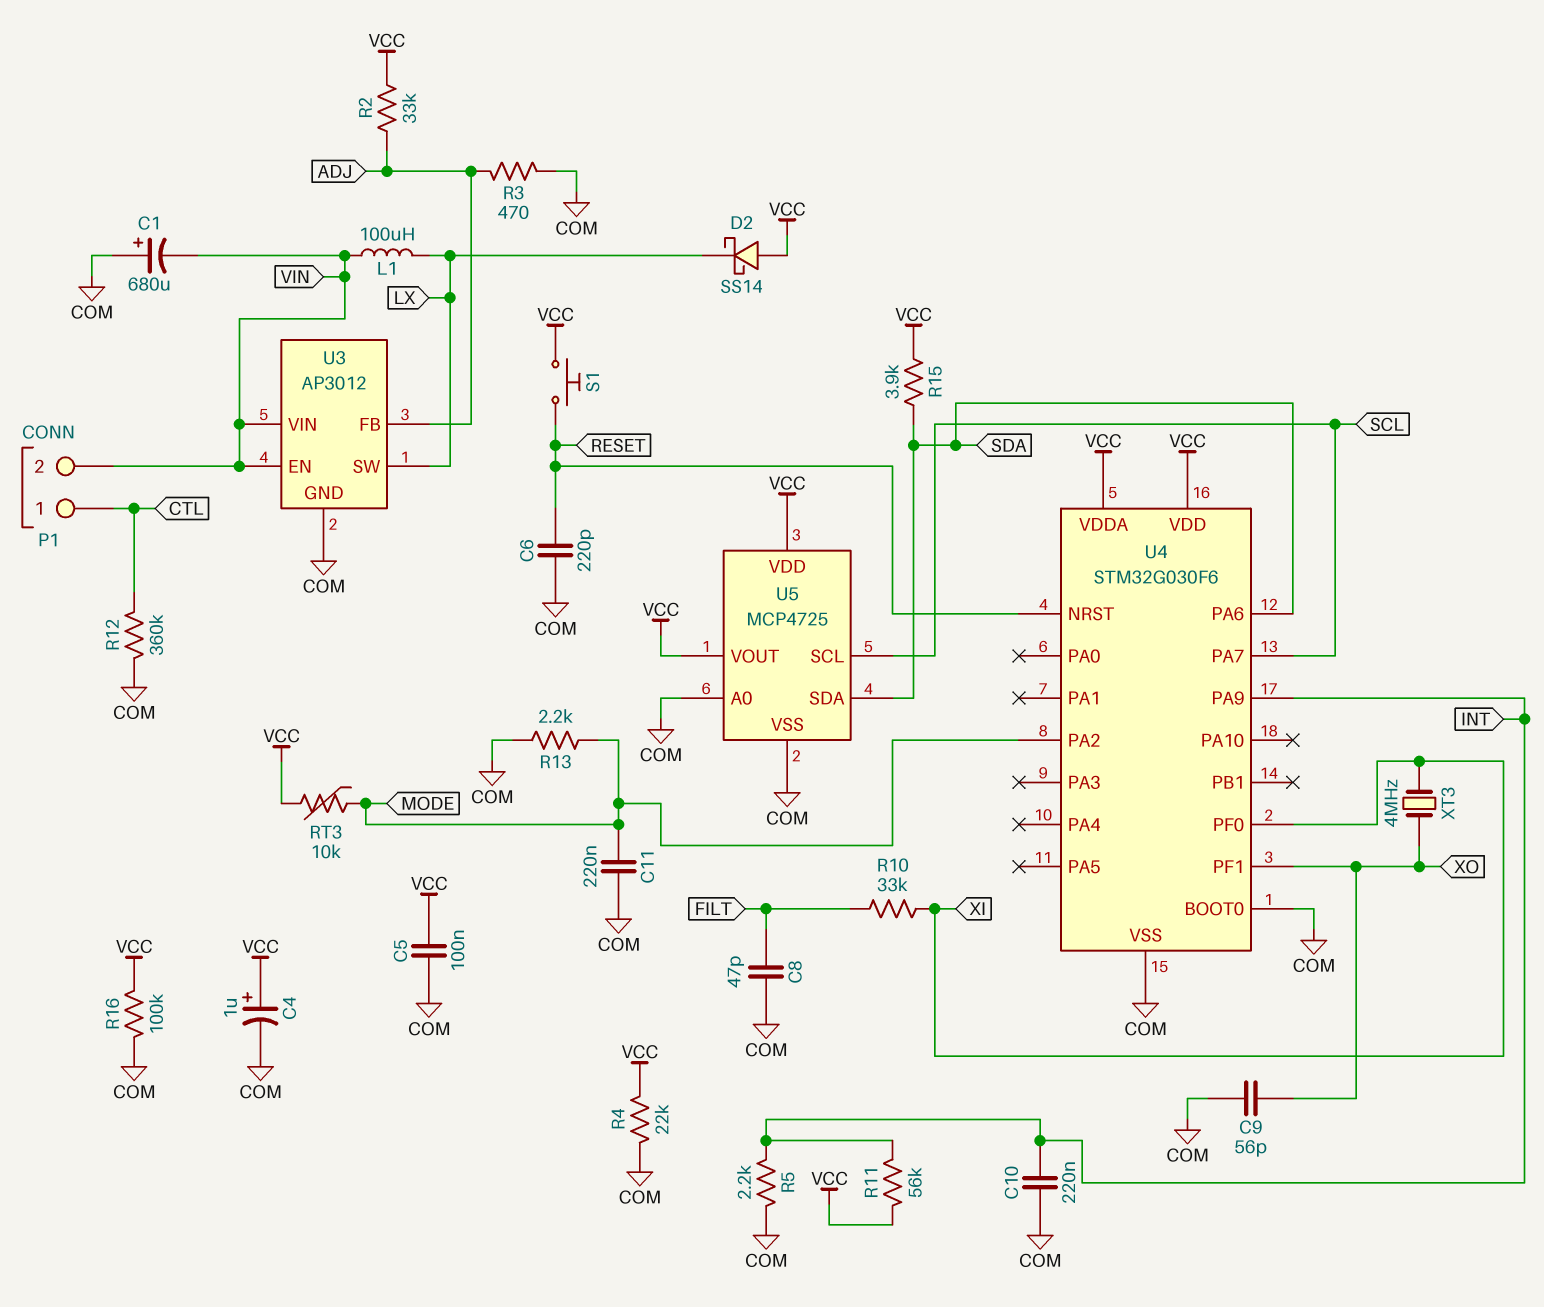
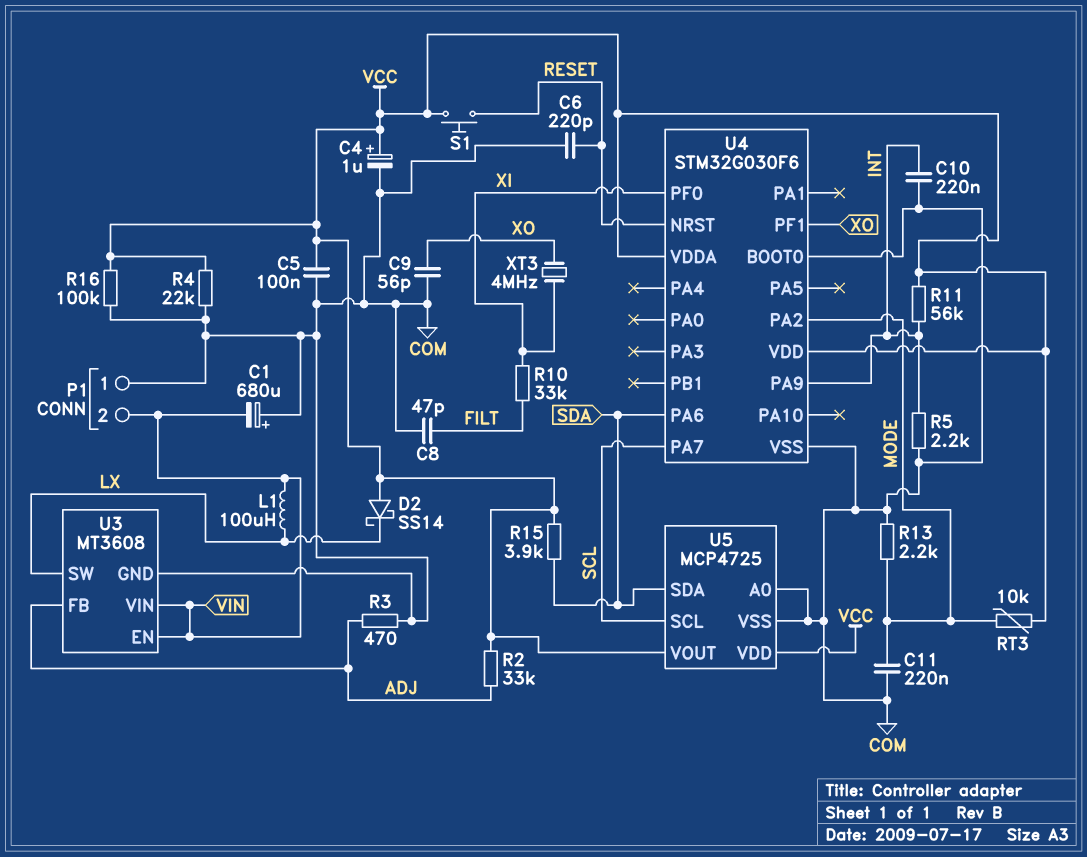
P1 pin 1: CTL -> COM
R12: 360k (COM, CTL) -> none
U3: AP3012 -> MT3608

